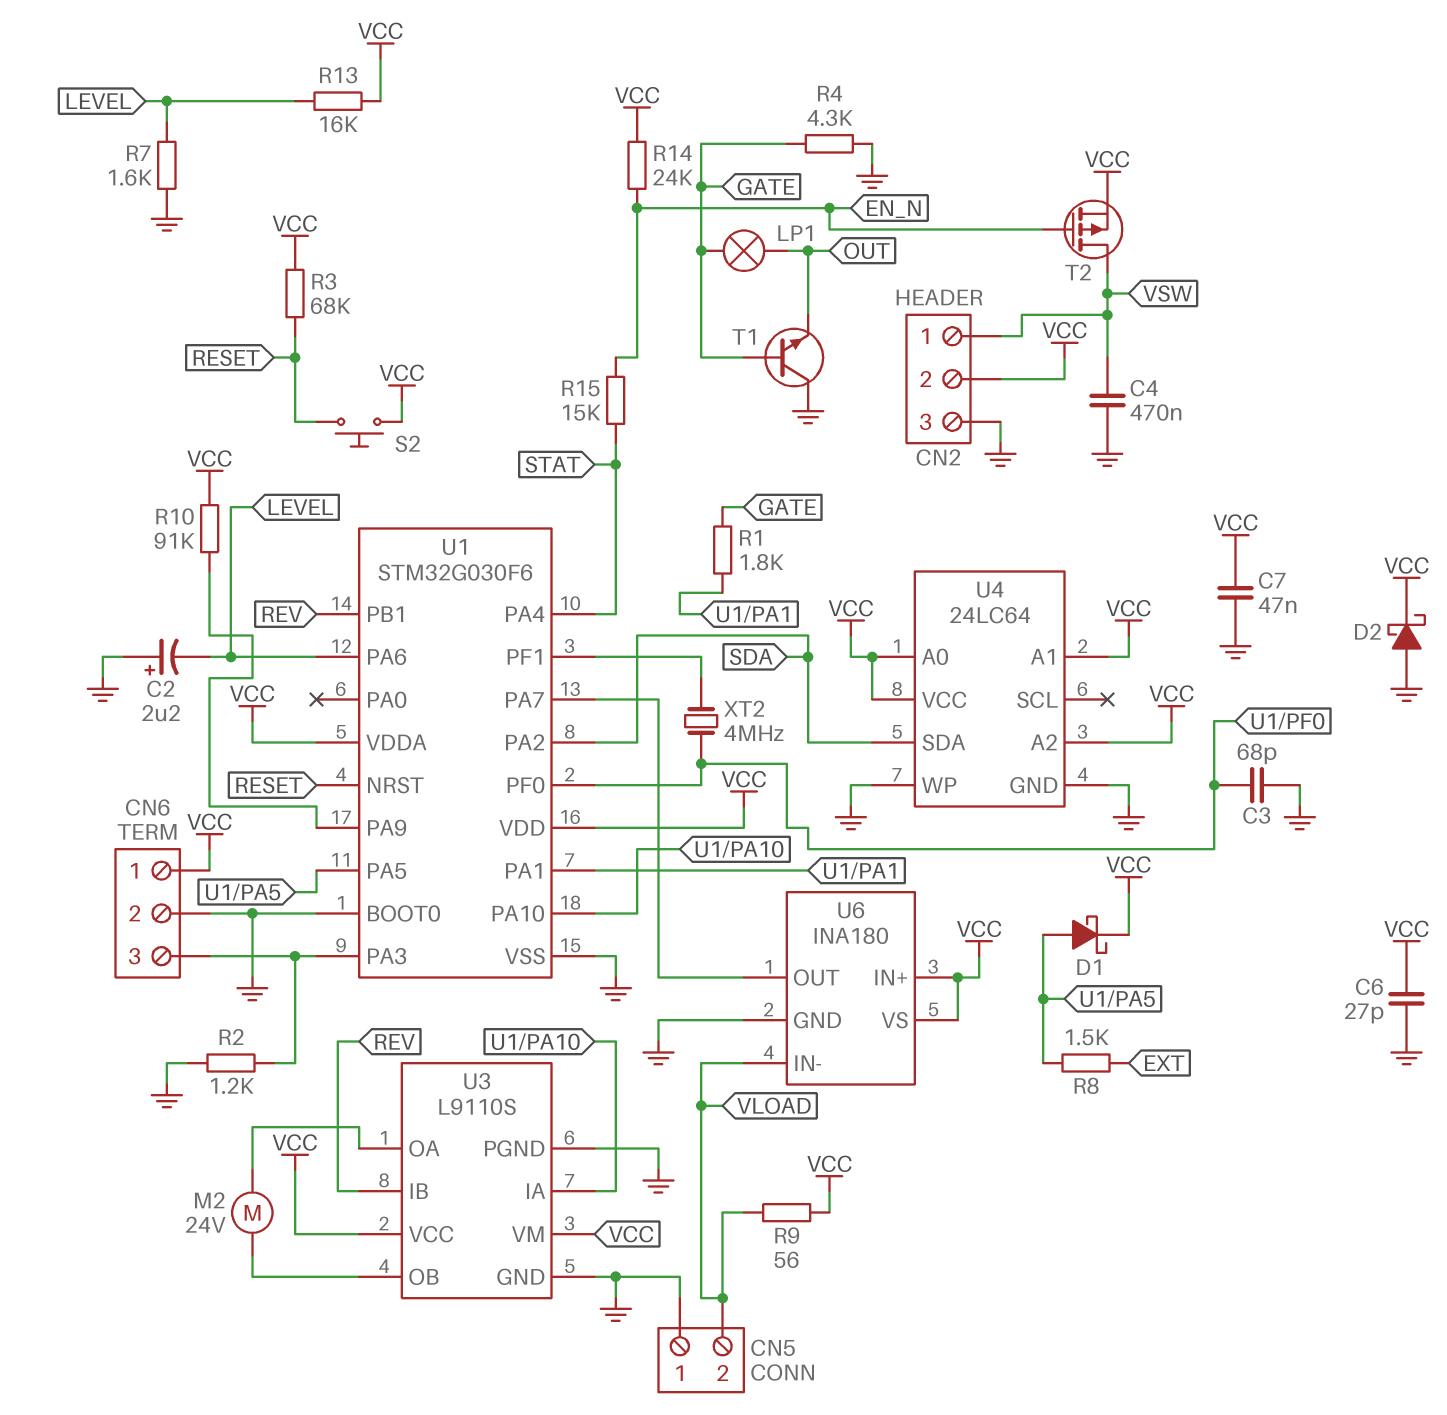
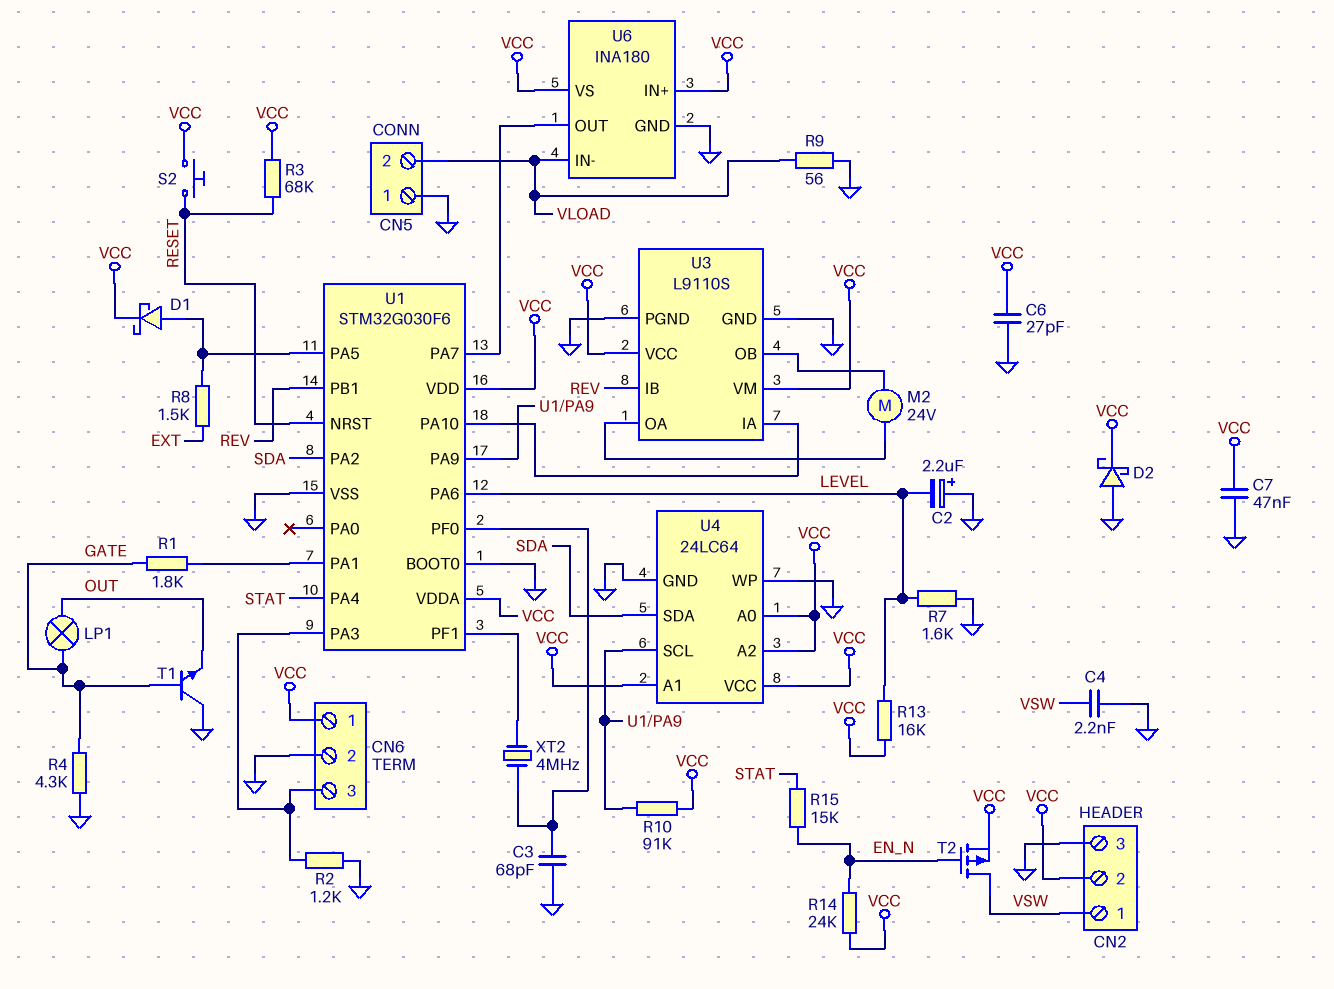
C4: 470nF (GND, VSW) -> 2.2nF (GND, VSW)
R9: 56 (VCC, VLOAD) -> 56 (GND, VLOAD)
U4 pin SCL: none -> U1/PA9

